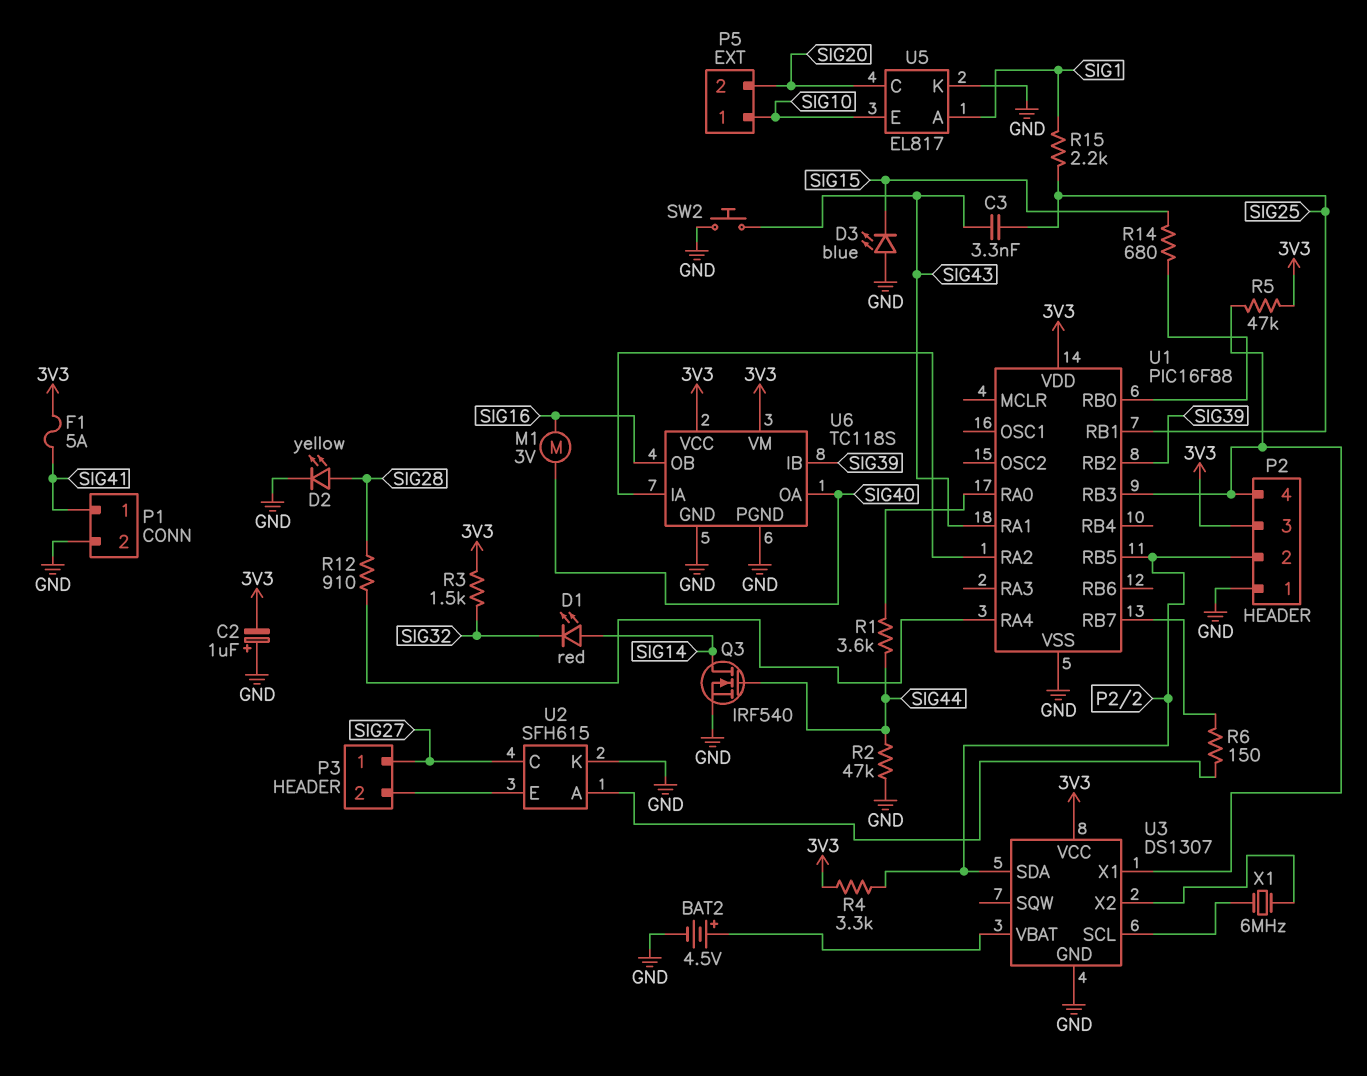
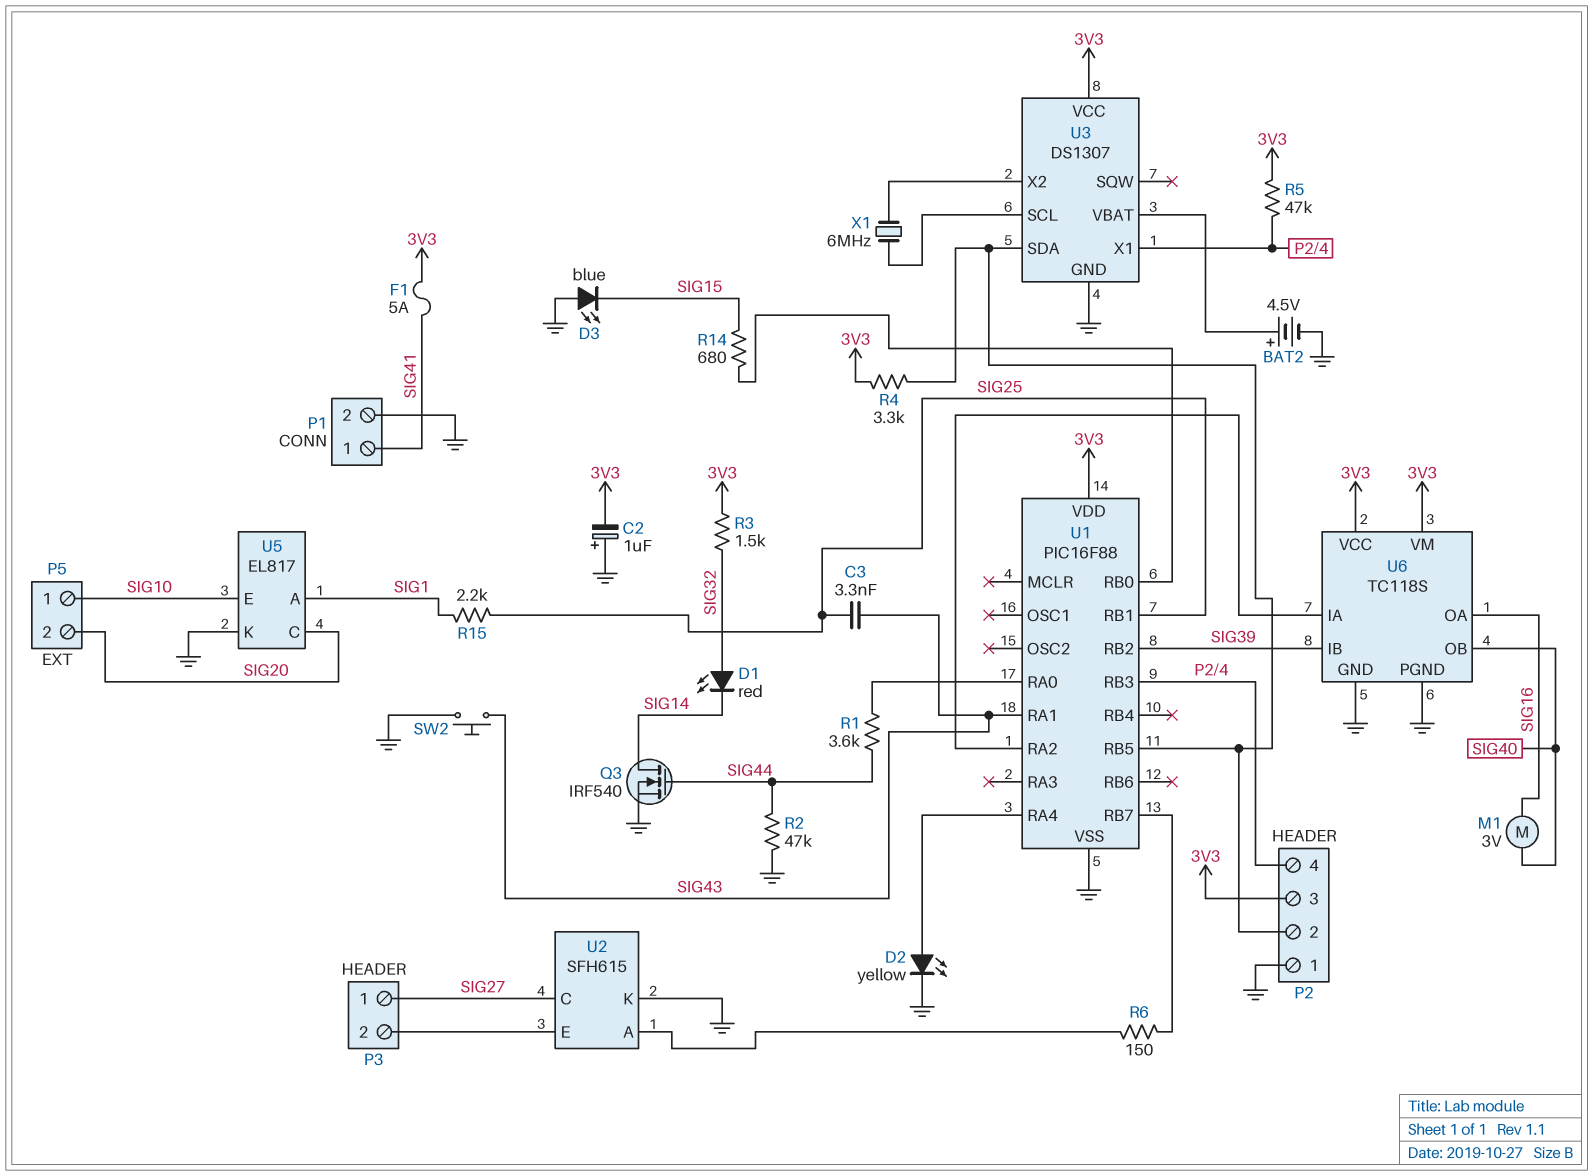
D1: LED red (A SIG14, K SIG32) -> LED red (A SIG32, K SIG14)
D2: LED yellow (A SIG28, K GND) -> LED yellow (A U1/RA4, K GND)
R12: 910 (SIG28, U1/RA4) -> none
U6 pin OA: SIG40 -> SIG16
U6 pin OB: SIG16 -> SIG40

